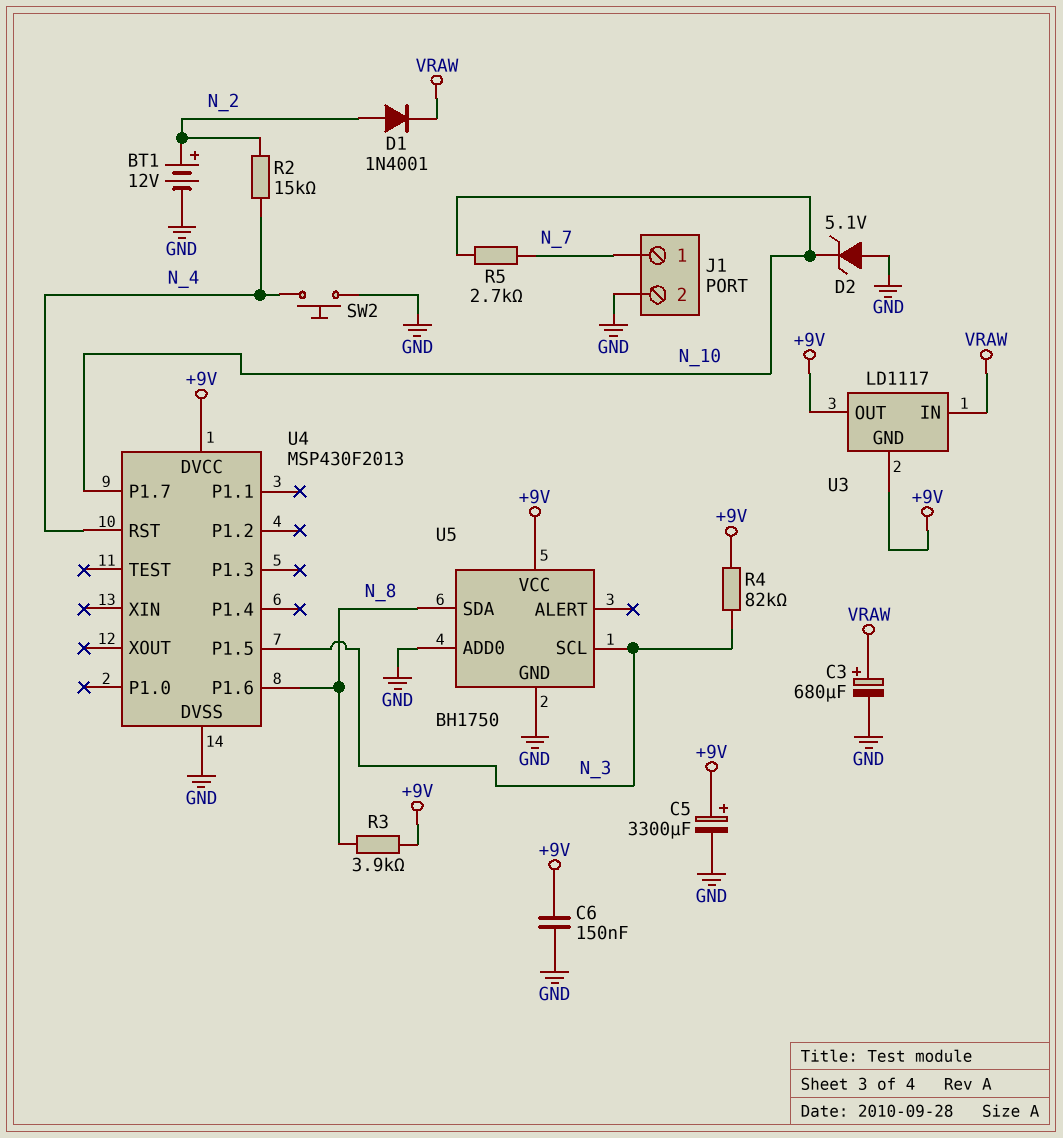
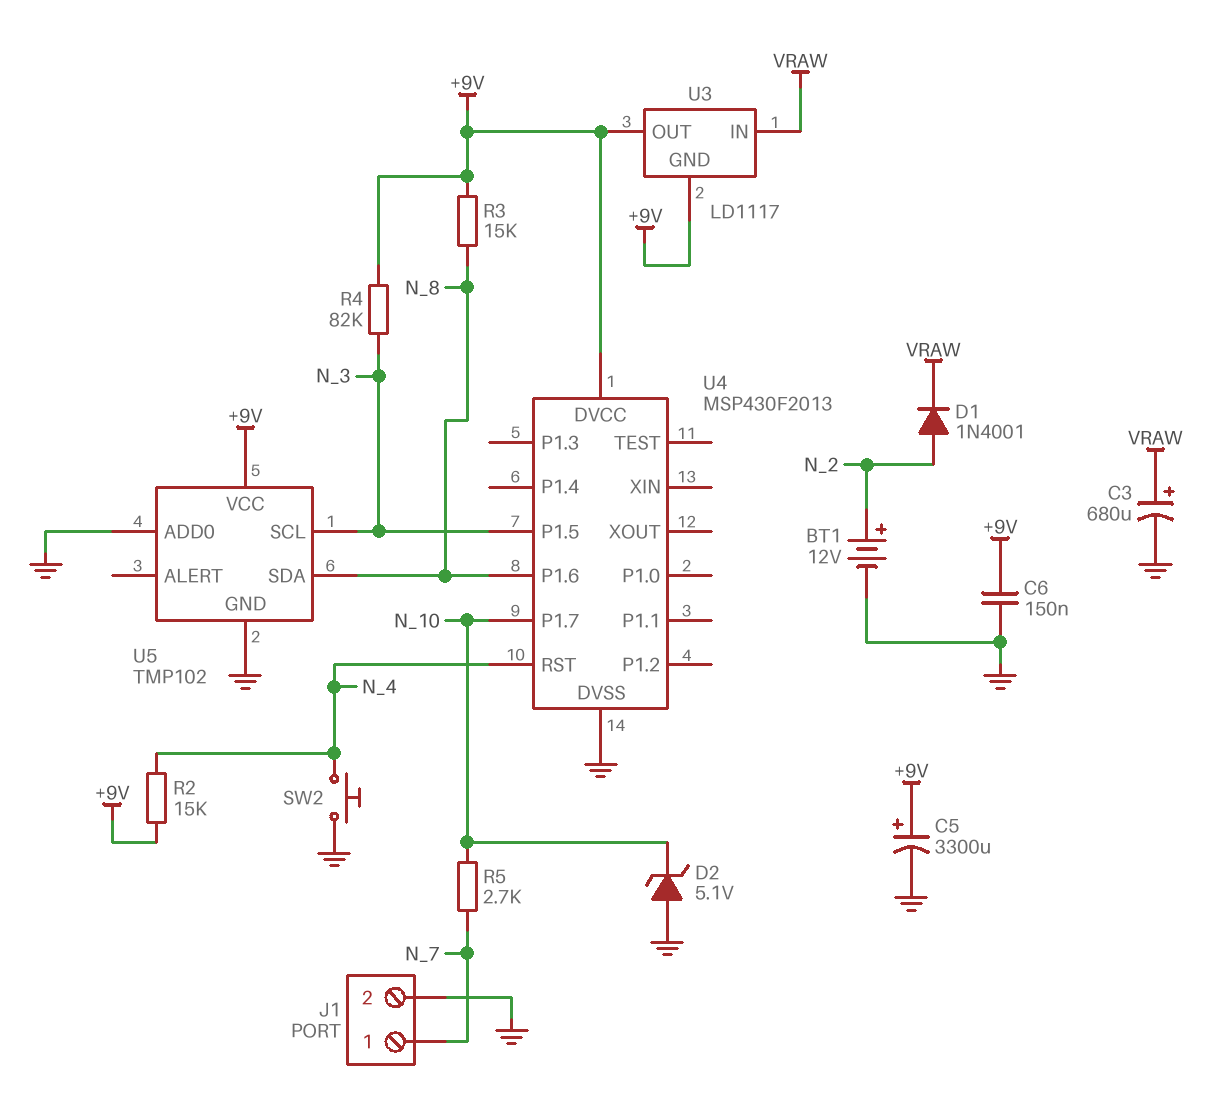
R2: 15k (N_2, N_4) -> 15k (+9V, N_4)
R3: 3.9k (+9V, N_8) -> 15k (+9V, N_8)
U5: BH1750 -> TMP102

